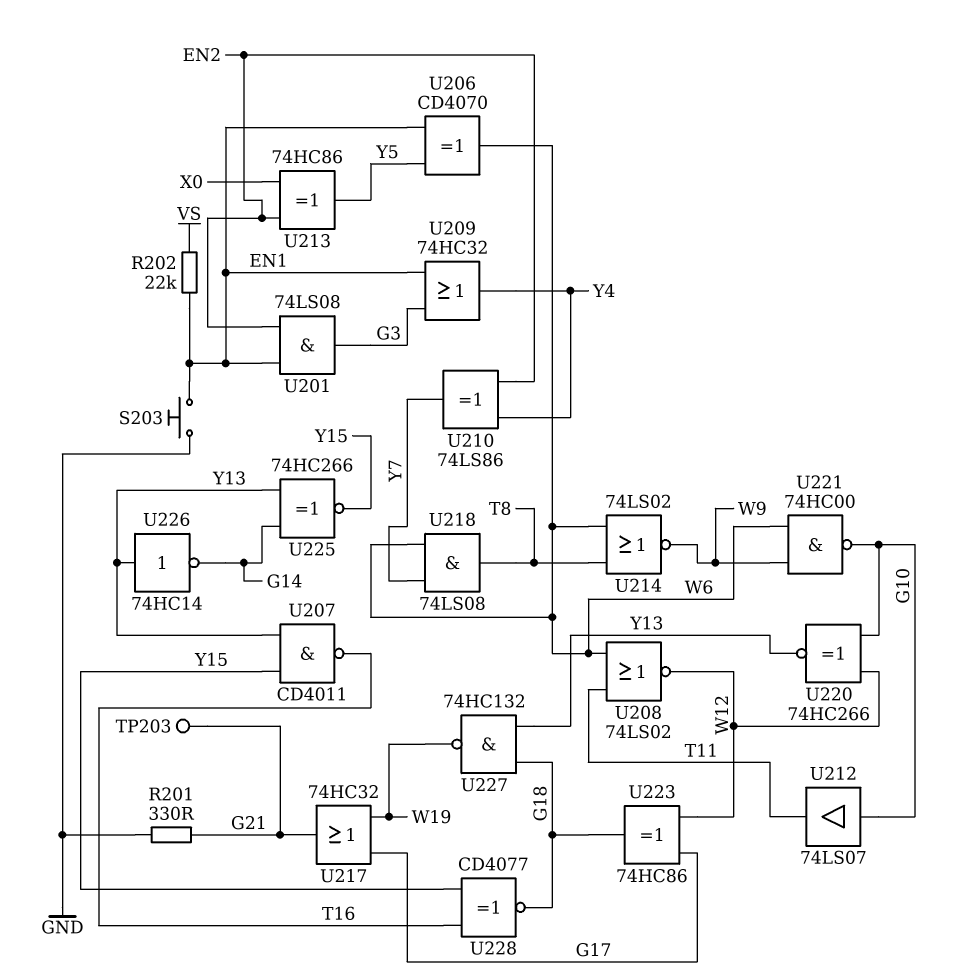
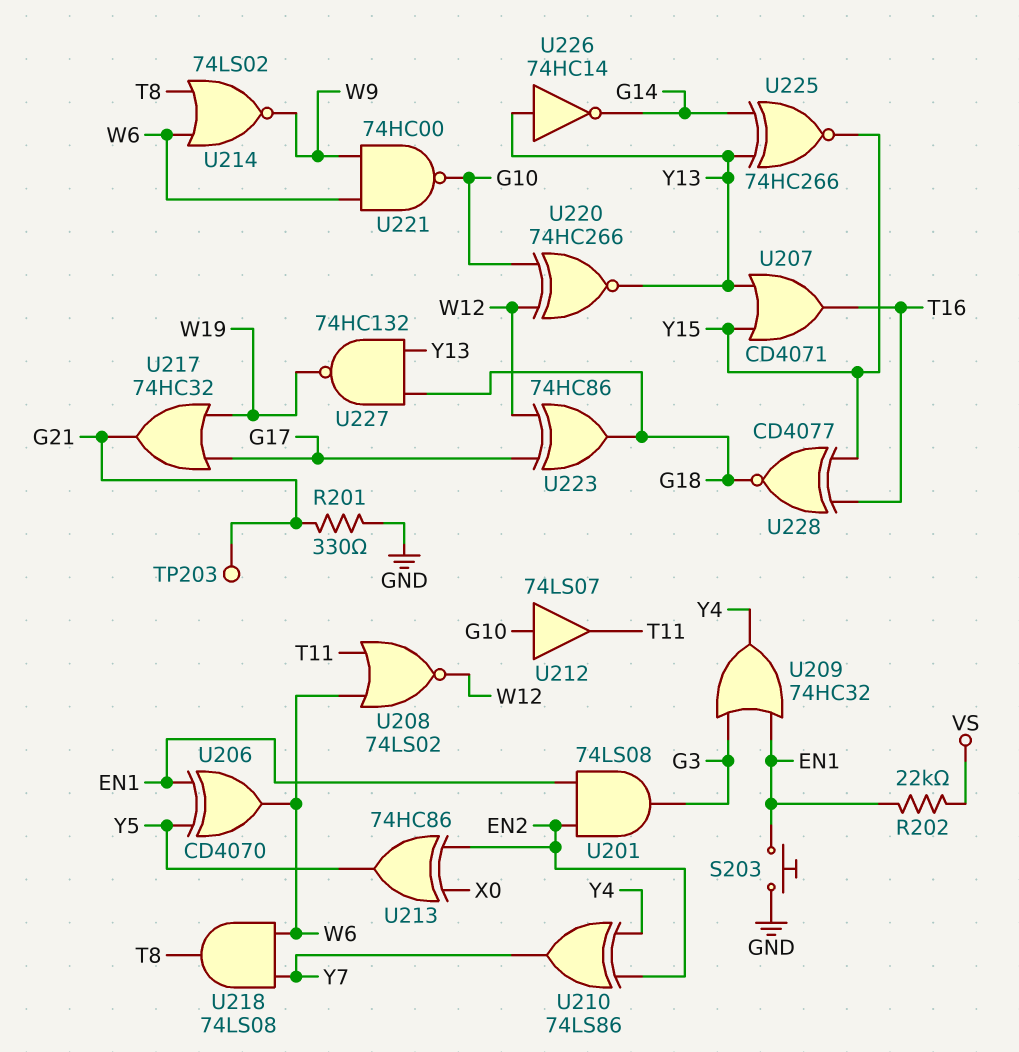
U207: NAND CD4011 (in Y13, in Y15, out T16) -> OR CD4071 (in Y13, in Y15, out T16)

